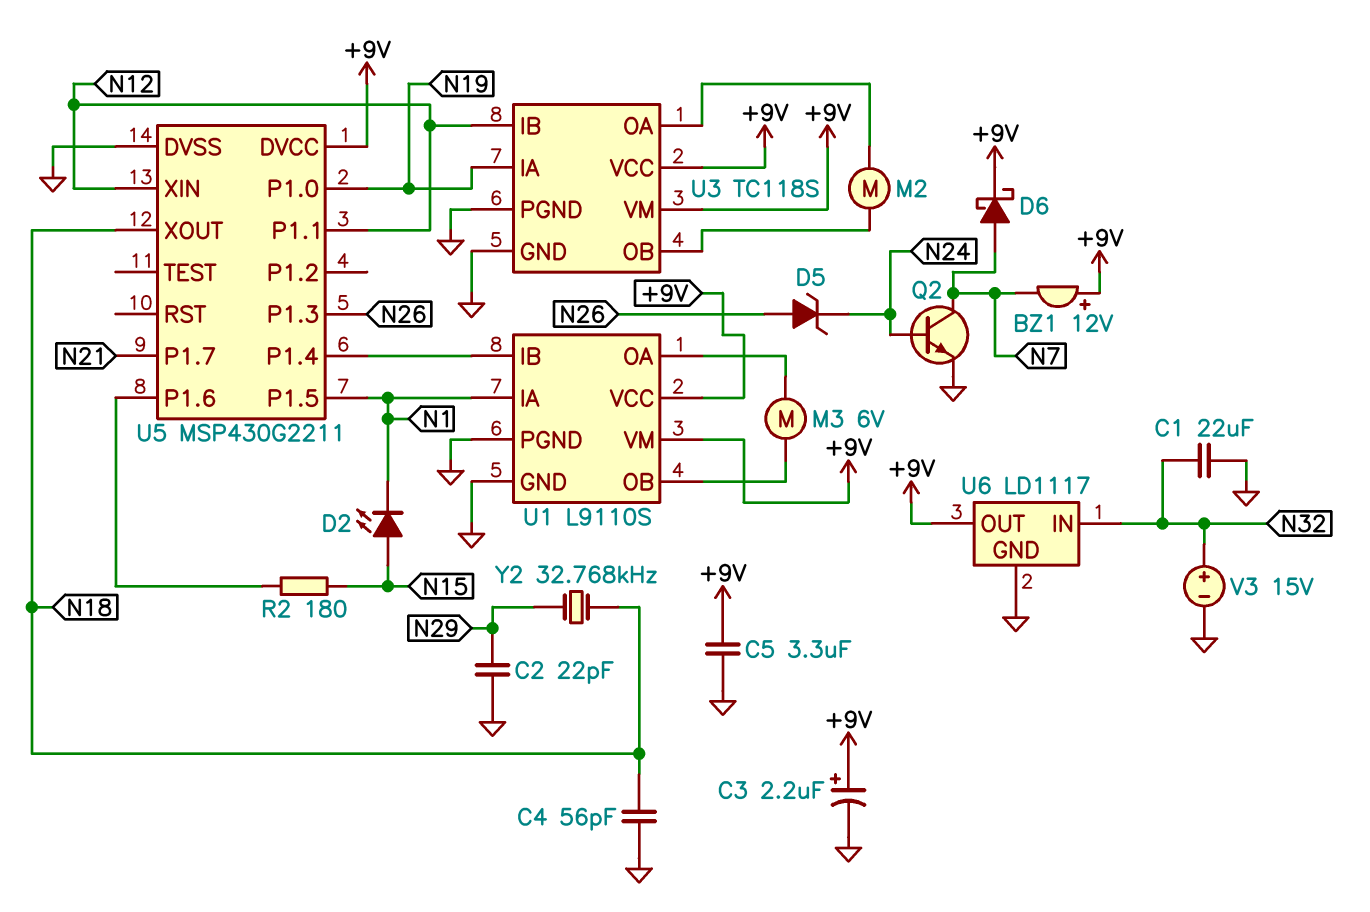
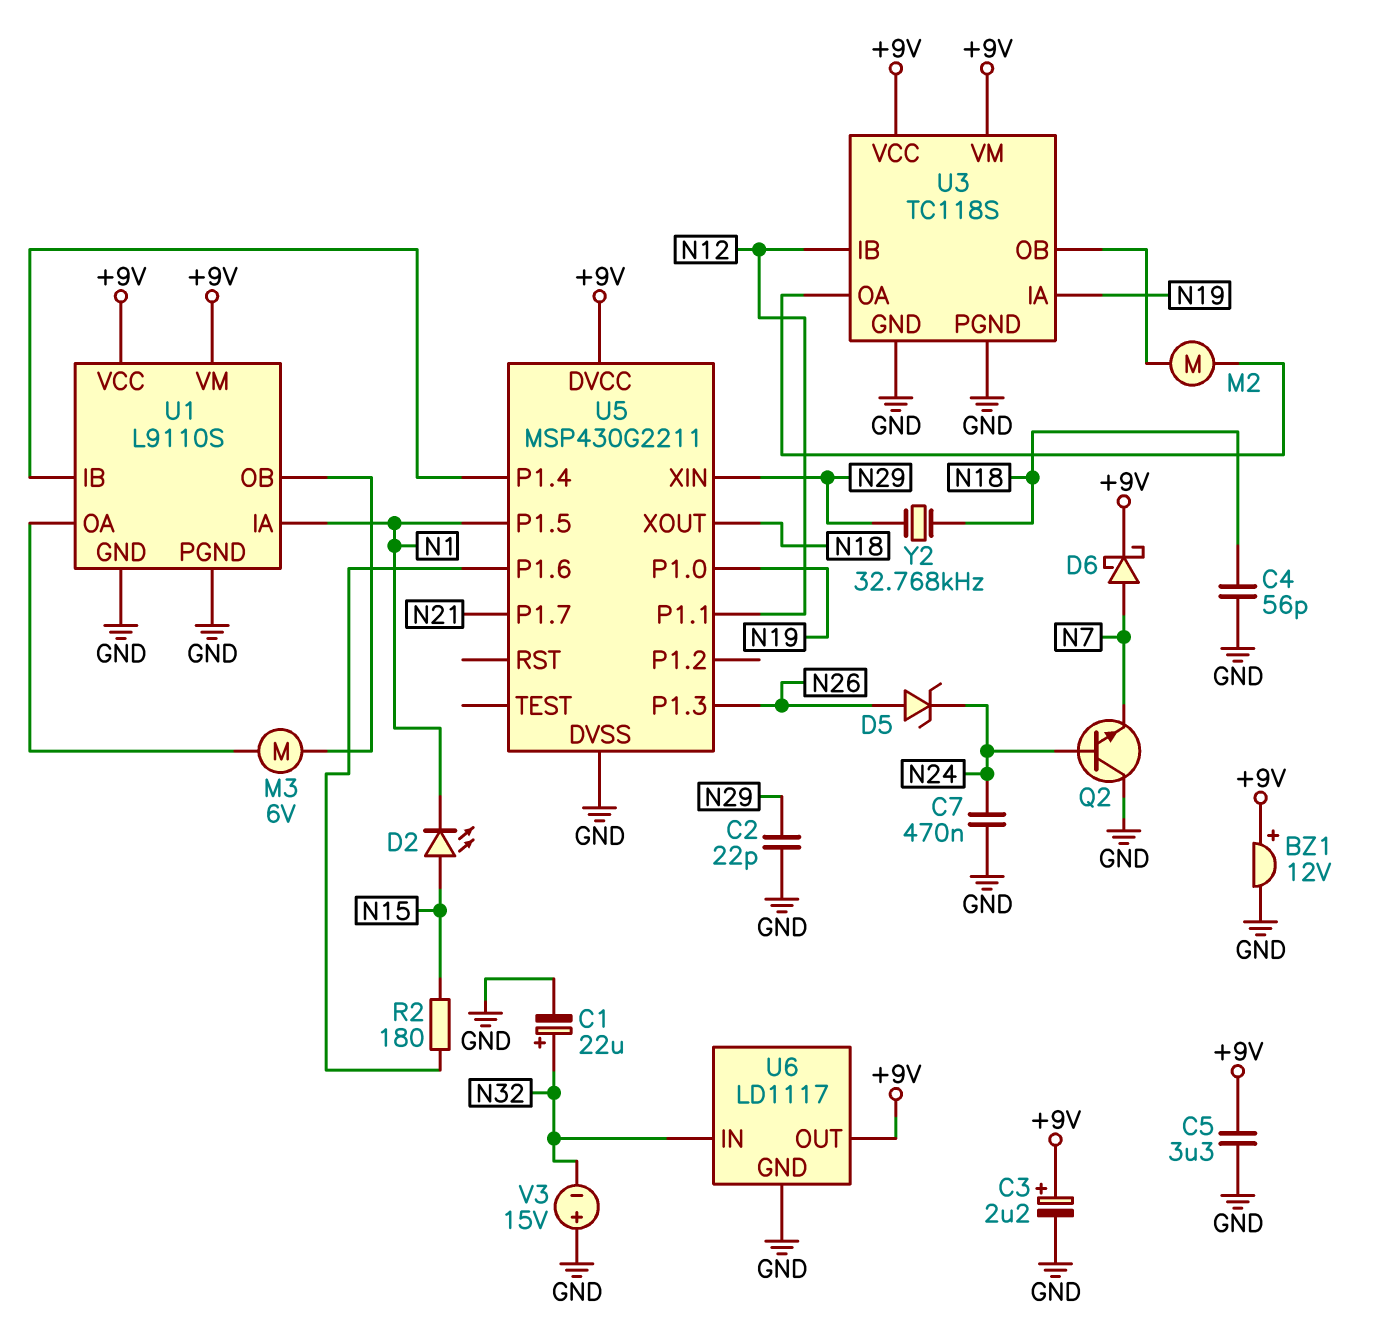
BZ1: buzzer 12V (plus +9V, minus N7) -> buzzer 12V (plus +9V, minus GND)
C1: 22uF (GND, N32) -> 22uF (plus N32, minus GND)
C7: none -> 470nF (GND, N24)
Q2: NPN (B N24, C N7, E GND) -> NPN (B N24, C GND, E N7)
U5 pin XIN: N12 -> N29
V3: 15V (plus N32, minus GND) -> 15V (plus GND, minus N32)

